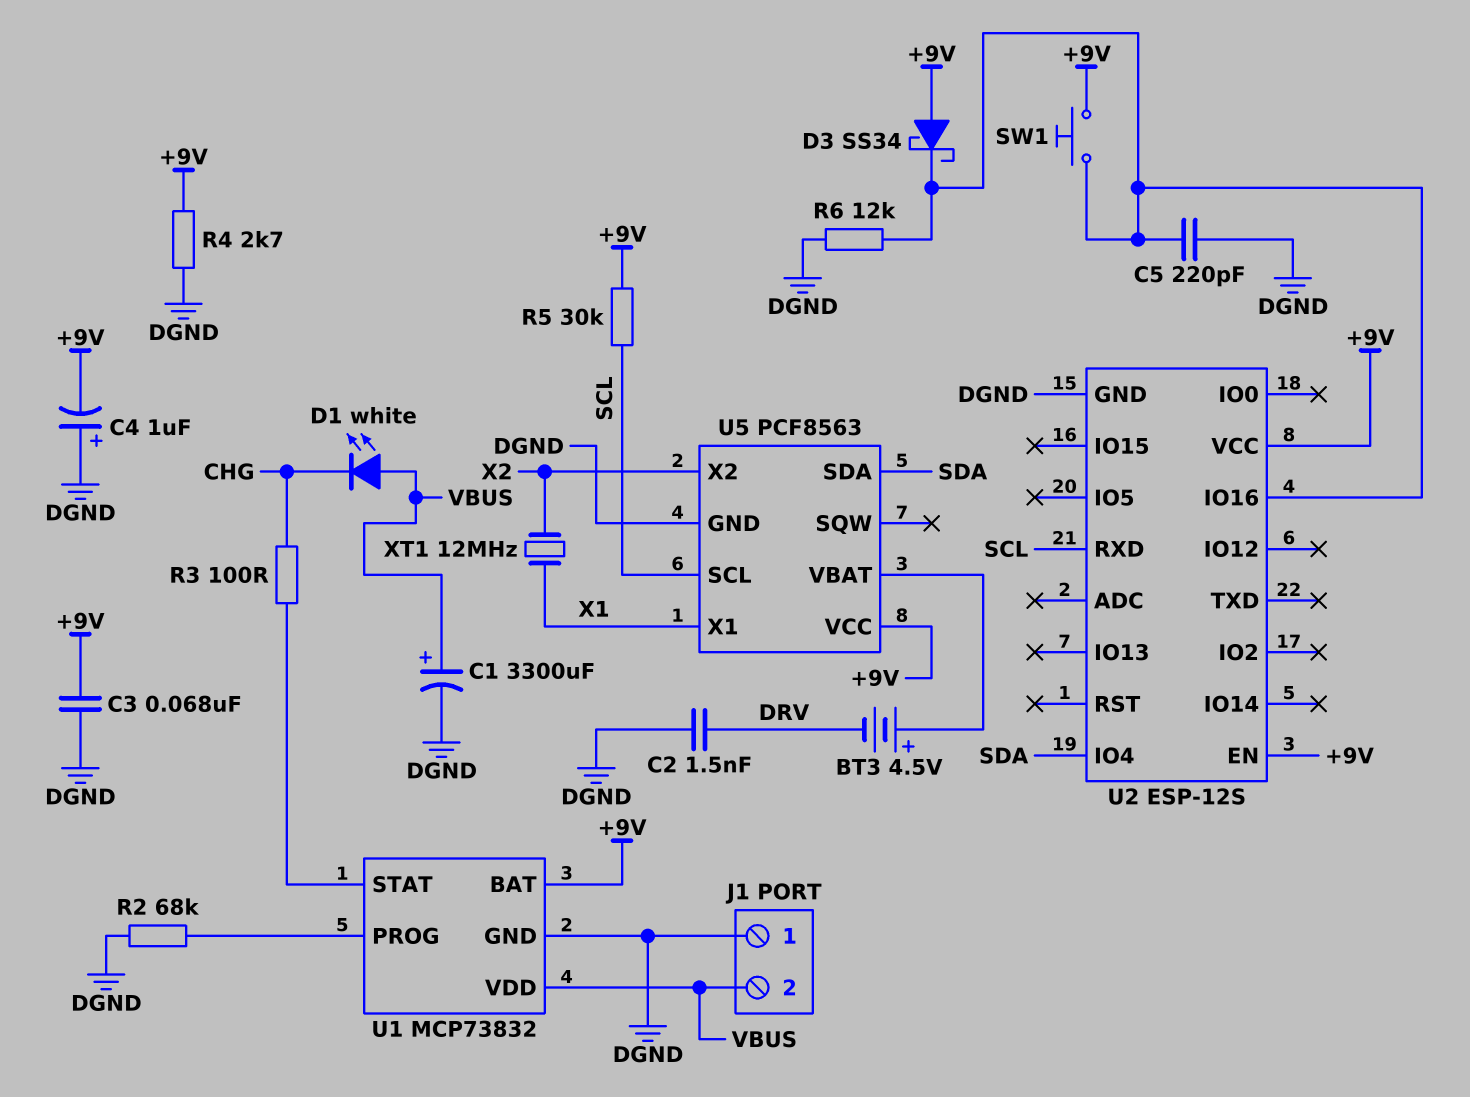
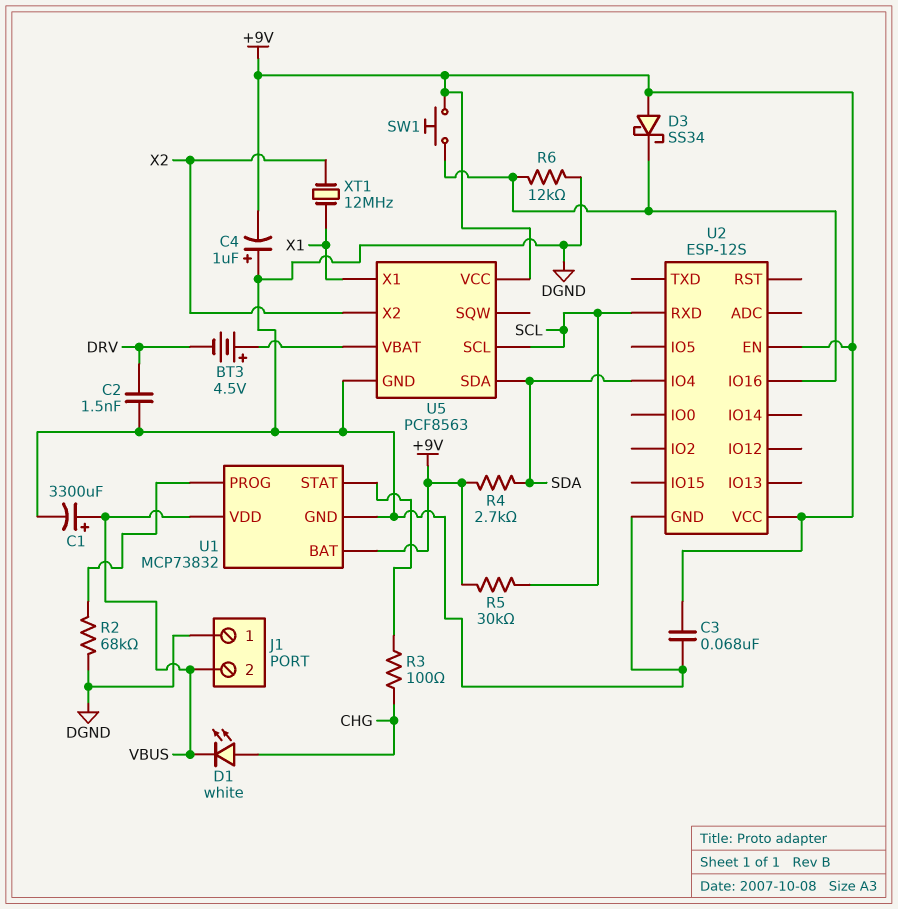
C5: 220pF (DGND, U2/IO16) -> none
D1: LED white (A VBUS, K CHG) -> LED white (A CHG, K VBUS)
R4: 2.7k (+9V, DGND) -> 2.7k (+9V, SDA)

